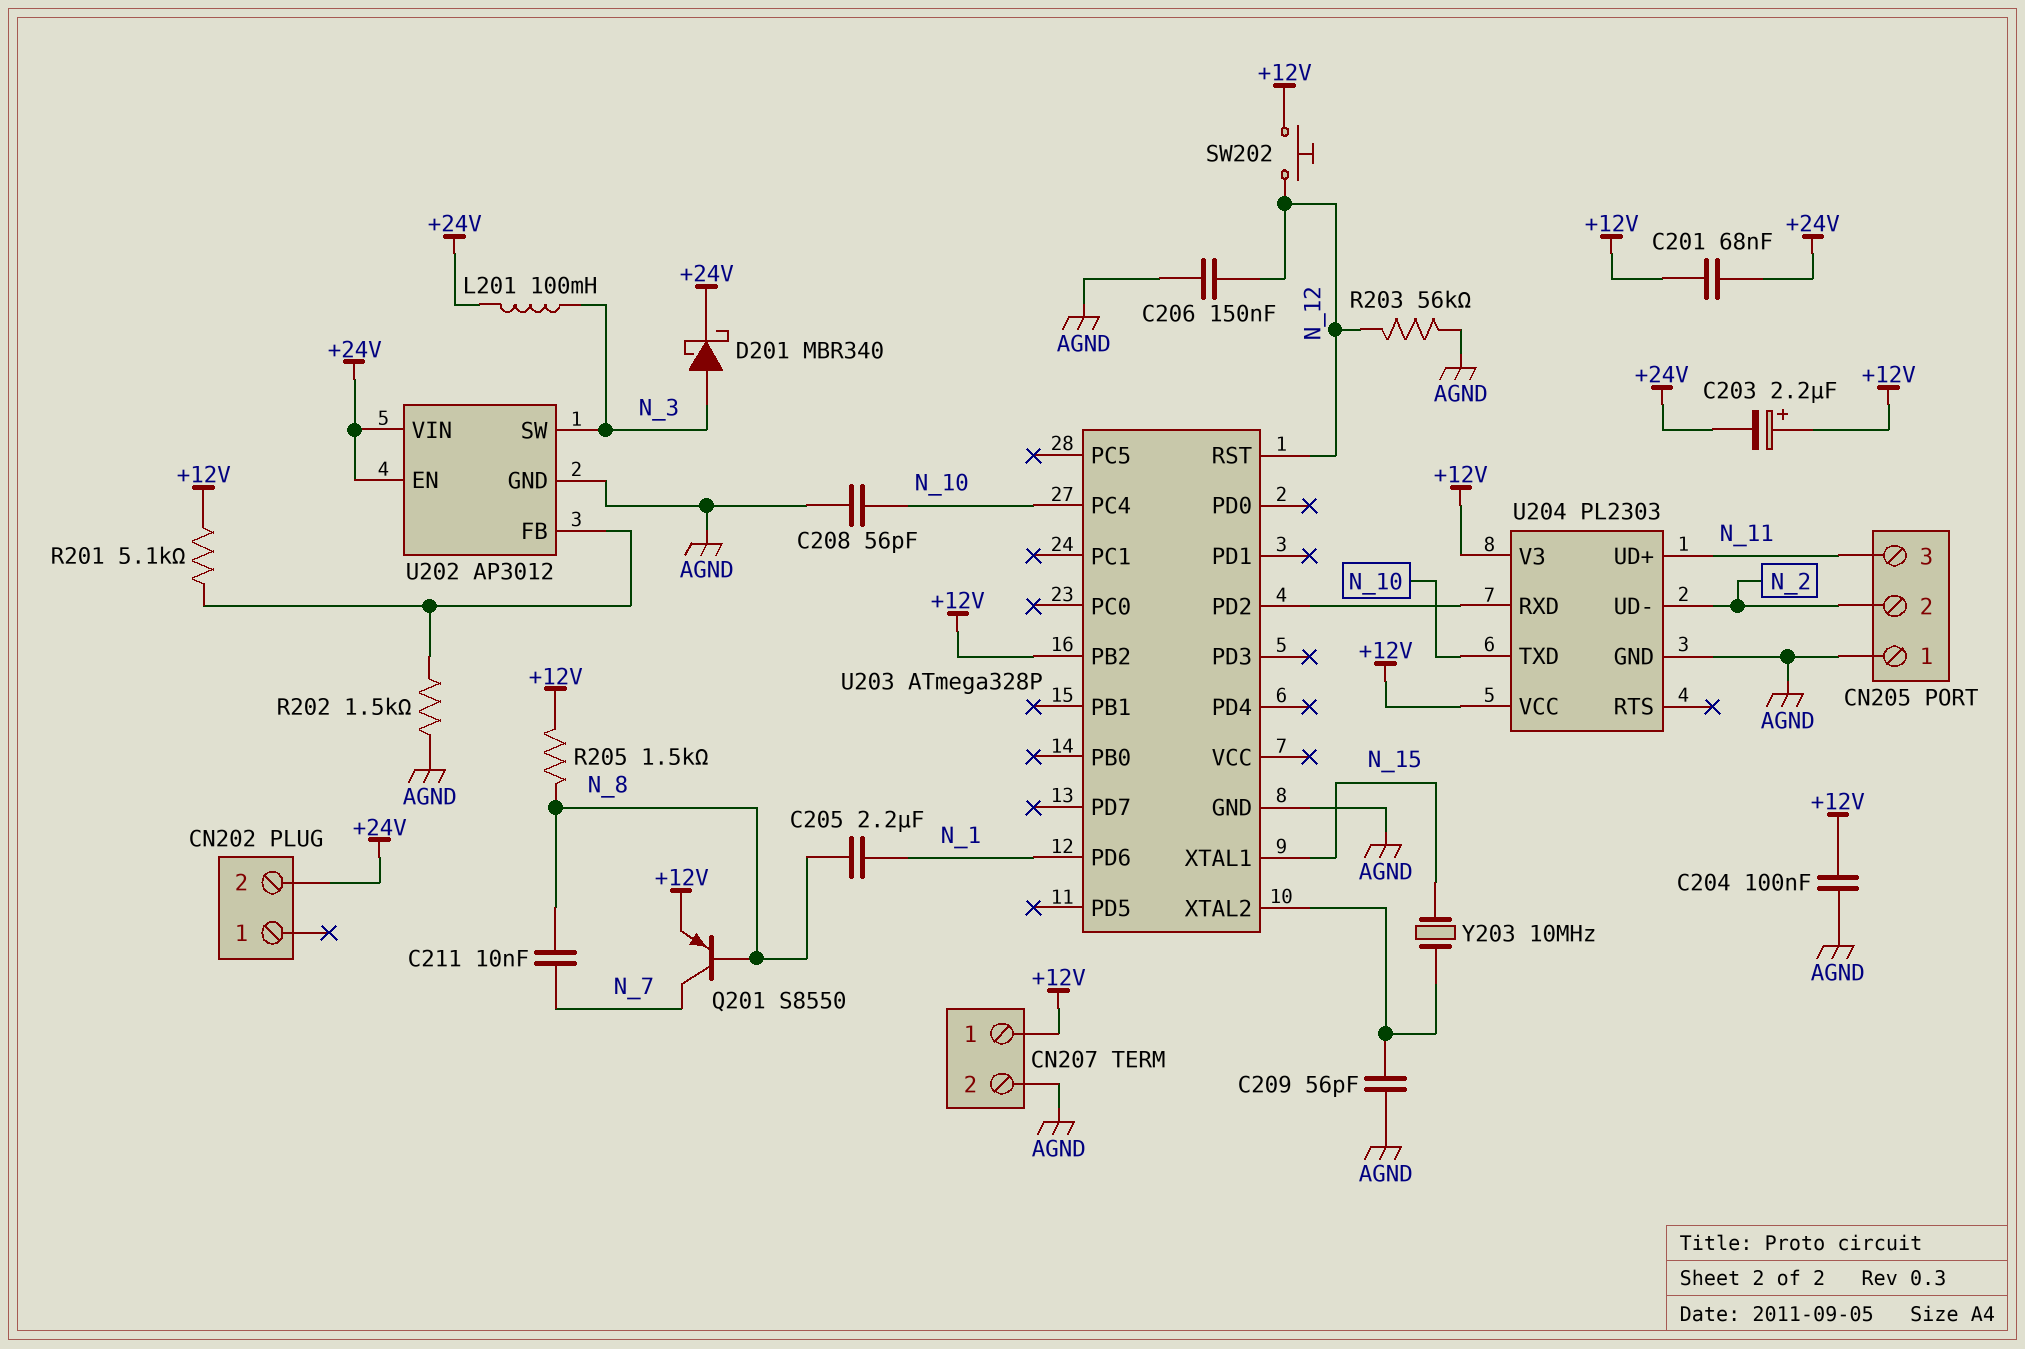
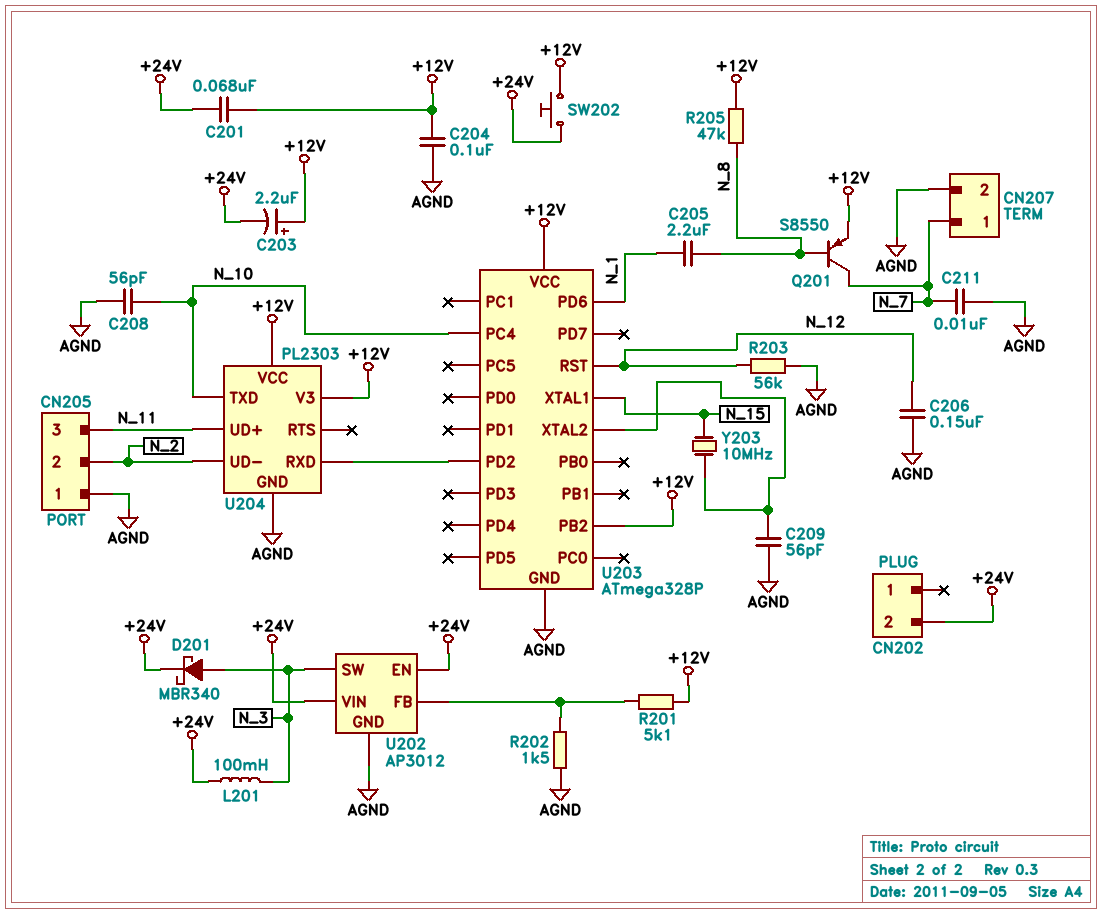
C211: 10nF (N_7, N_8) -> 10nF (AGND, N_7)
CN207 pin 1: +12V -> N_7
R205: 1.5k (+12V, N_8) -> 47k (+12V, N_8)
SW202: button (+12V, N_12) -> button (+12V, +24V)
U203 pin VCC: none -> +12V

